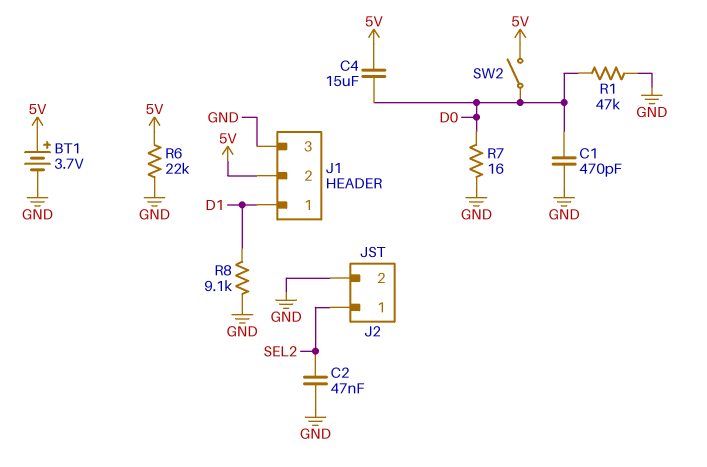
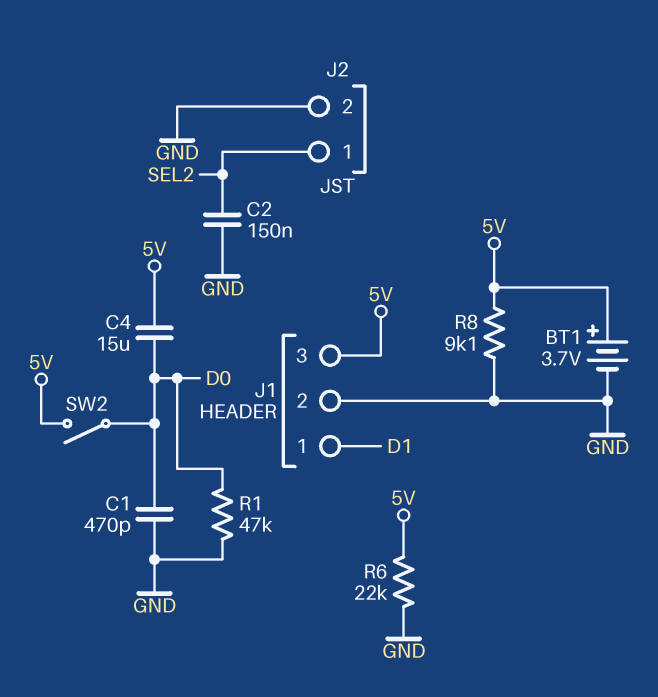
C2: 47nF (GND, SEL2) -> 150nF (GND, SEL2)
J1 pin 2: 5V -> GND
J1 pin 3: GND -> 5V
R7: 16 (D0, GND) -> none
R8: 9.1k (D1, GND) -> 9.1k (5V, GND)

